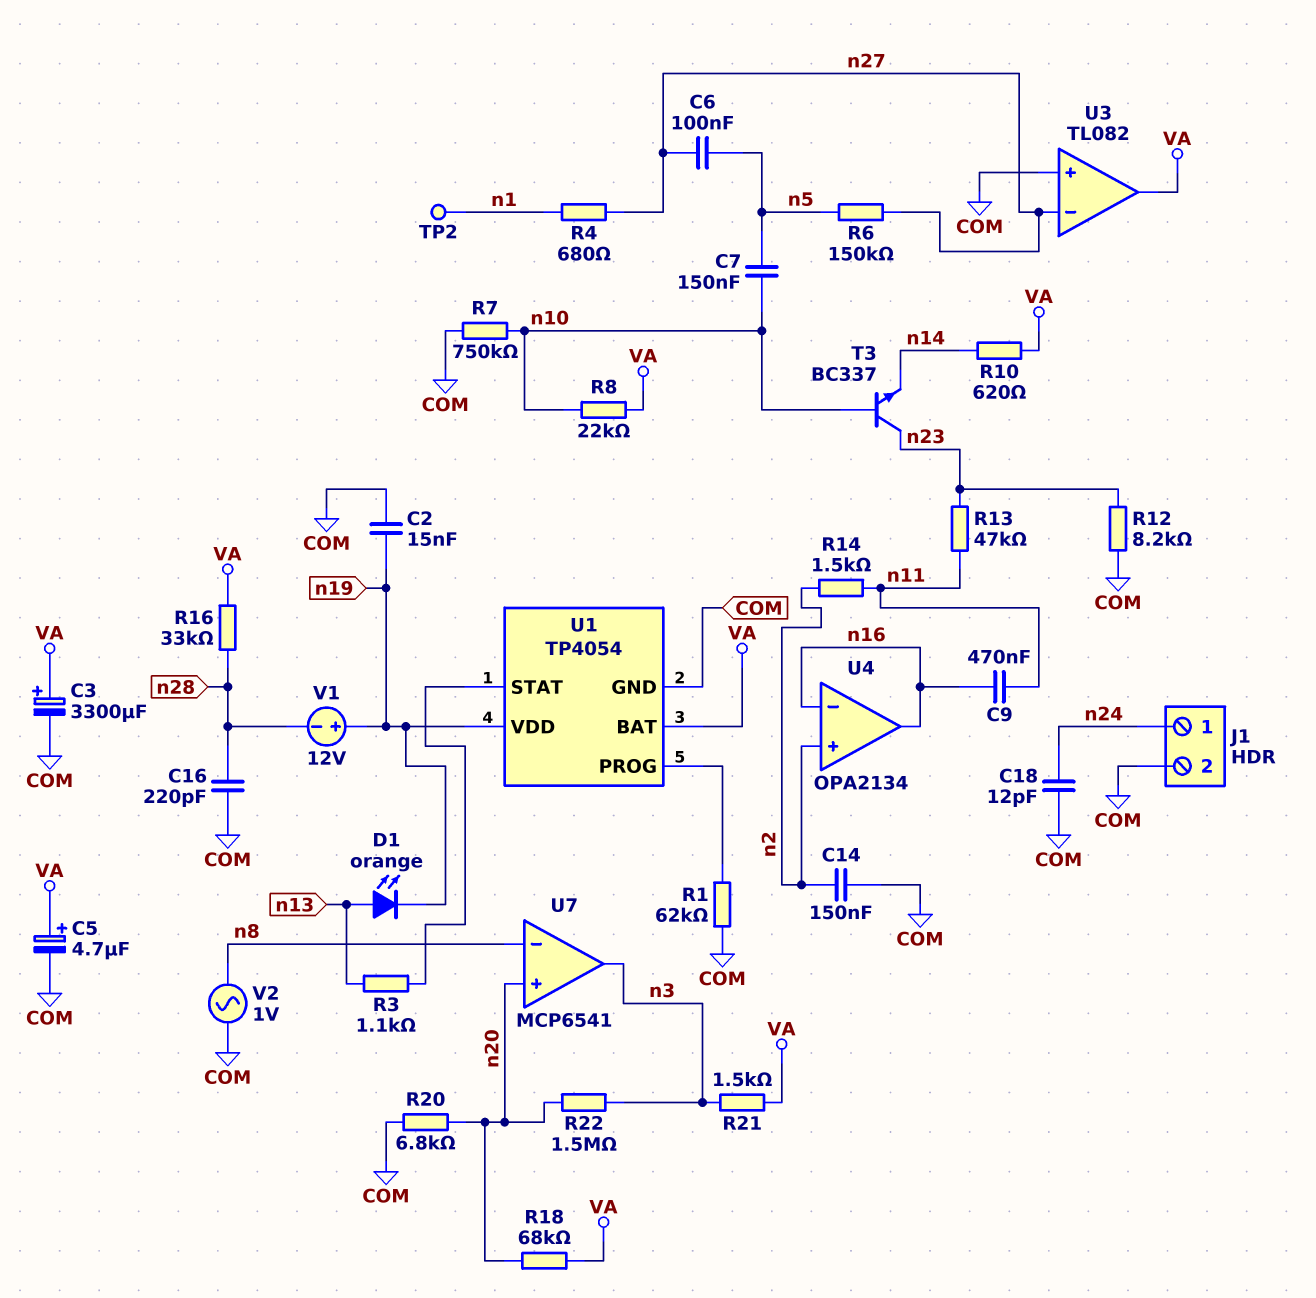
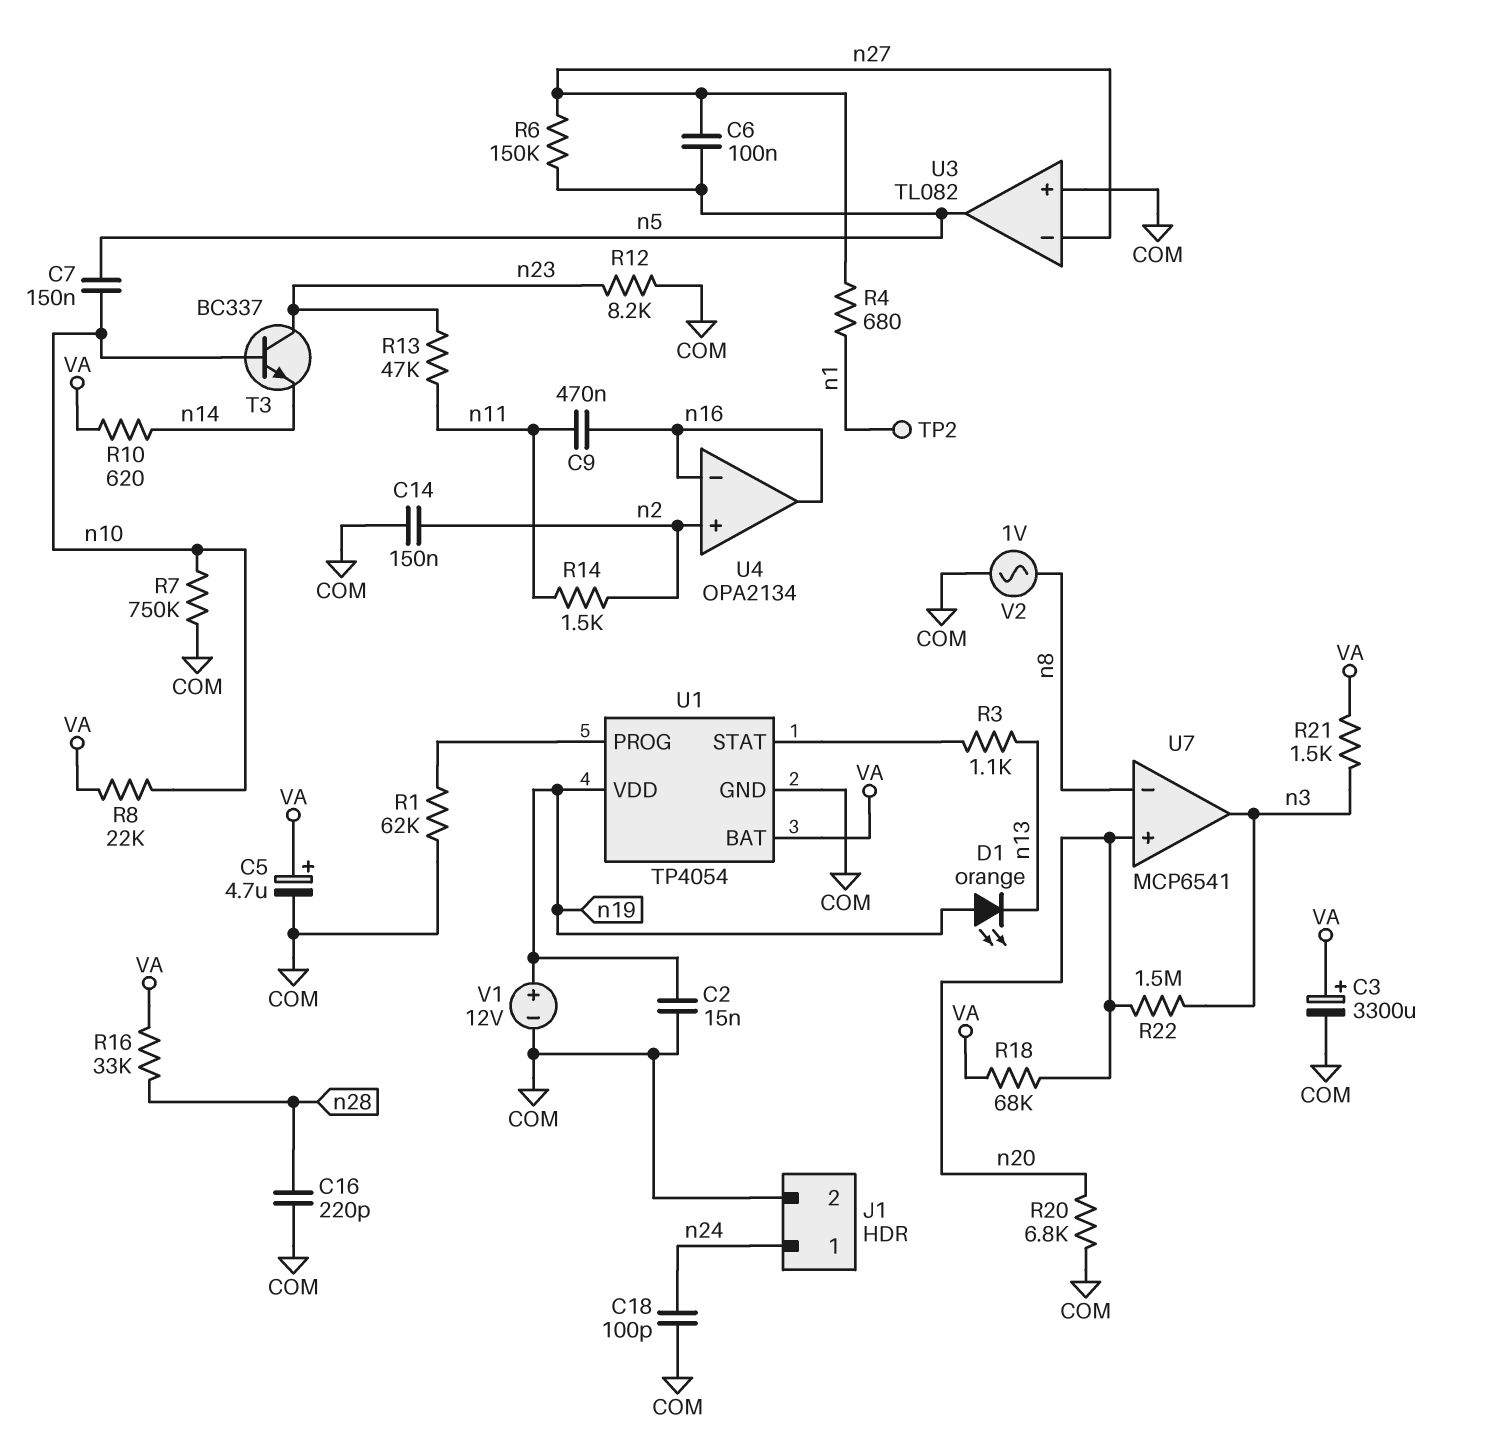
C18: 12pF (COM, n24) -> 100pF (COM, n24)
D1: LED orange (A n13, K n19) -> LED orange (A n19, K n13)
U3 pin out: VA -> n5
V1: 12V (plus n19, minus n28) -> 12V (plus n19, minus COM)

